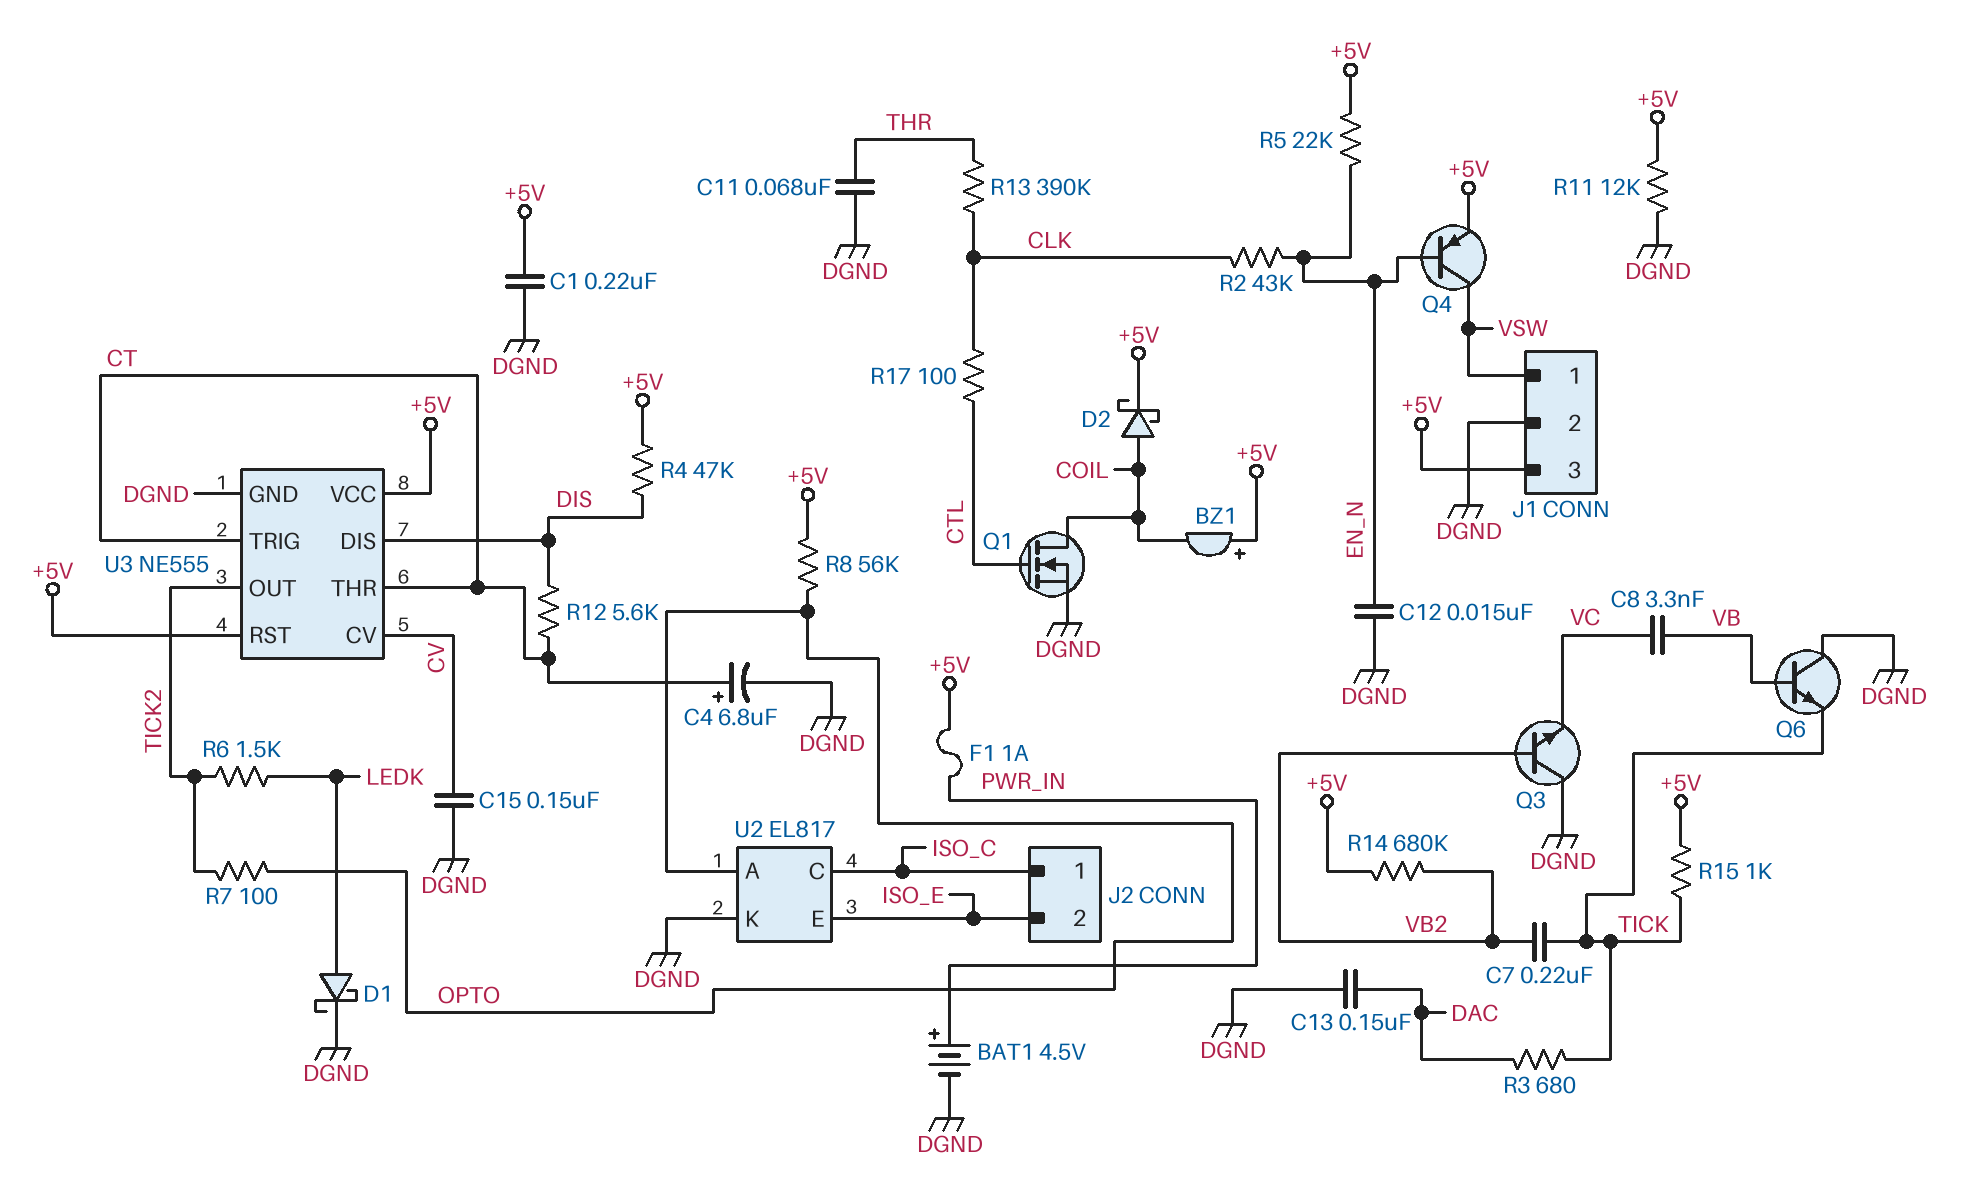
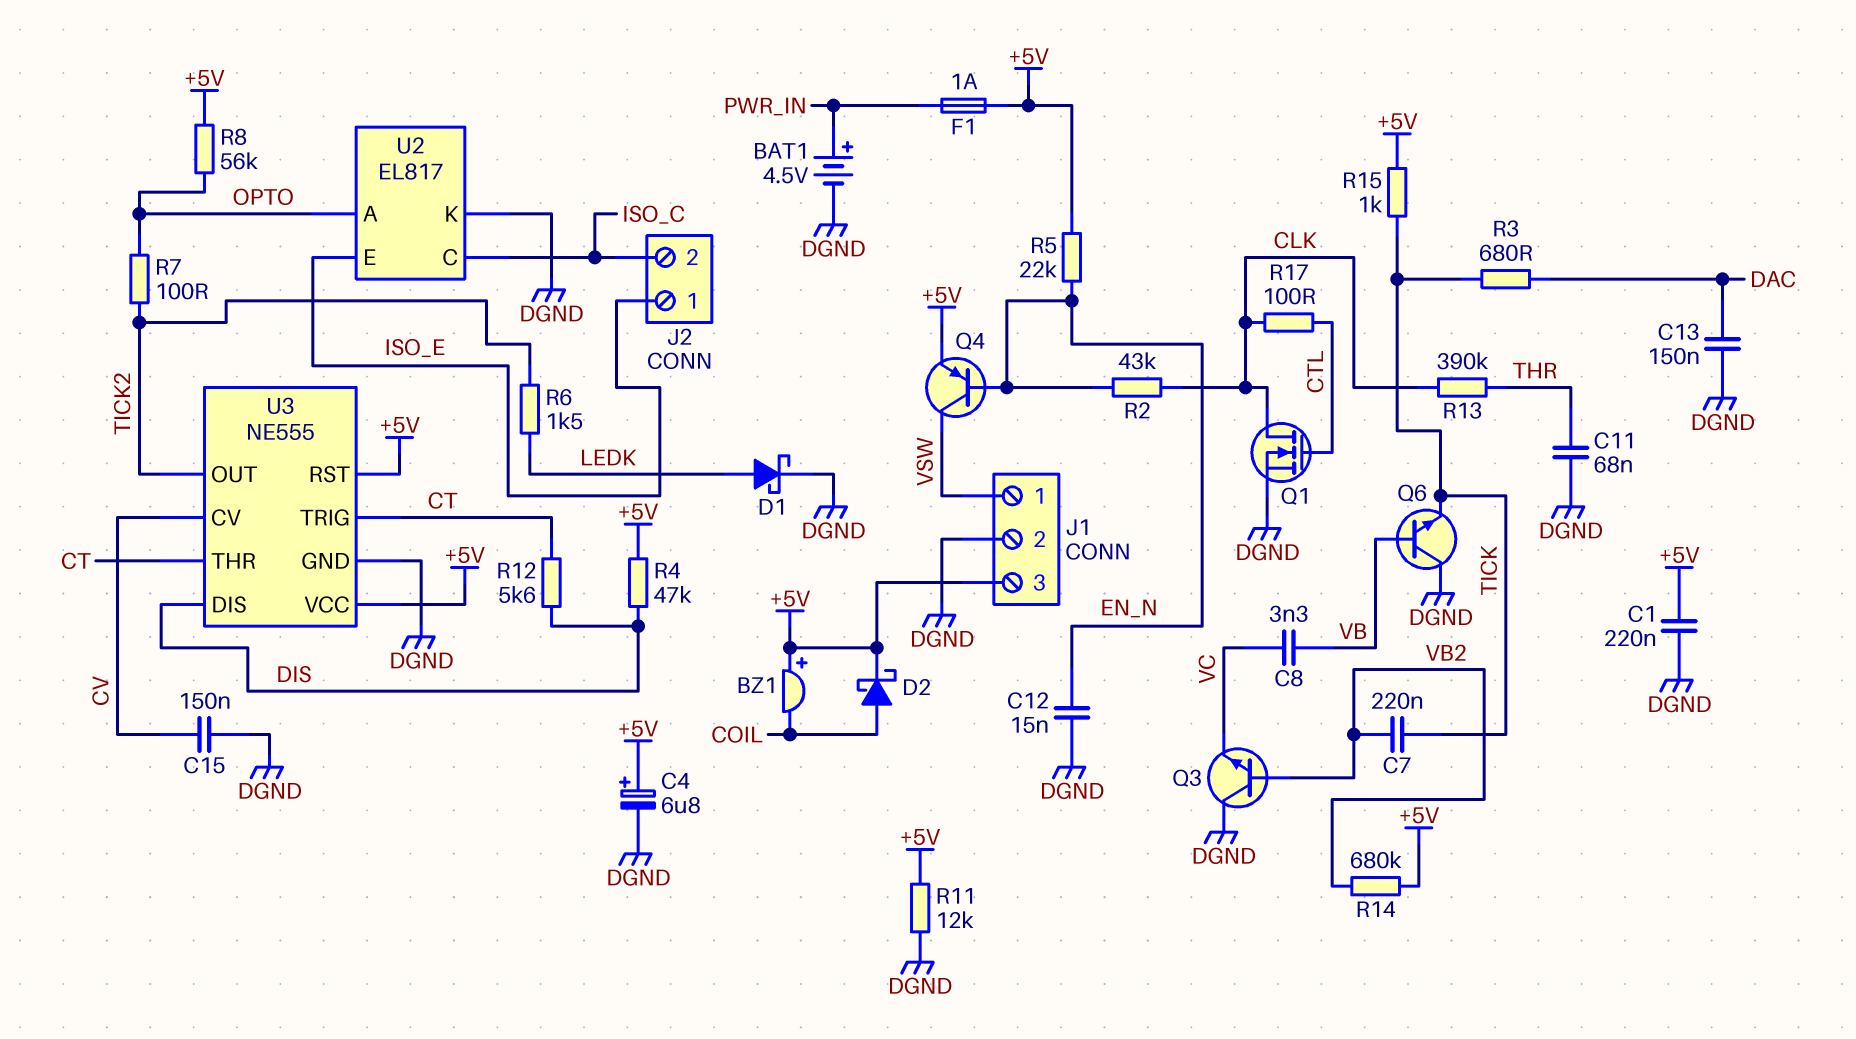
C4: 6.8uF (plus CT, minus DGND) -> 6.8uF (plus +5V, minus DGND)
J2 pin 1: ISO_C -> ISO_E
J2 pin 2: ISO_E -> ISO_C
Q1: NMOS (G CTL, D COIL, S DGND) -> NMOS (G CTL, D CLK, S DGND)

